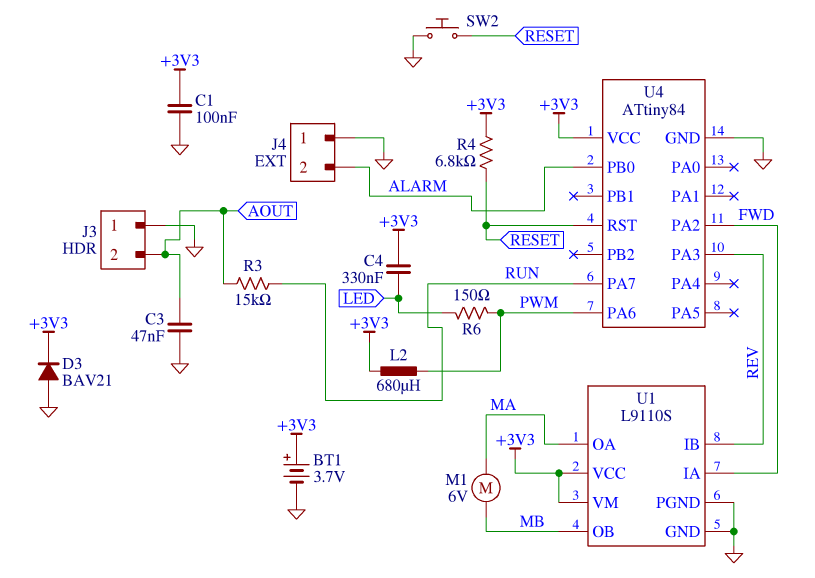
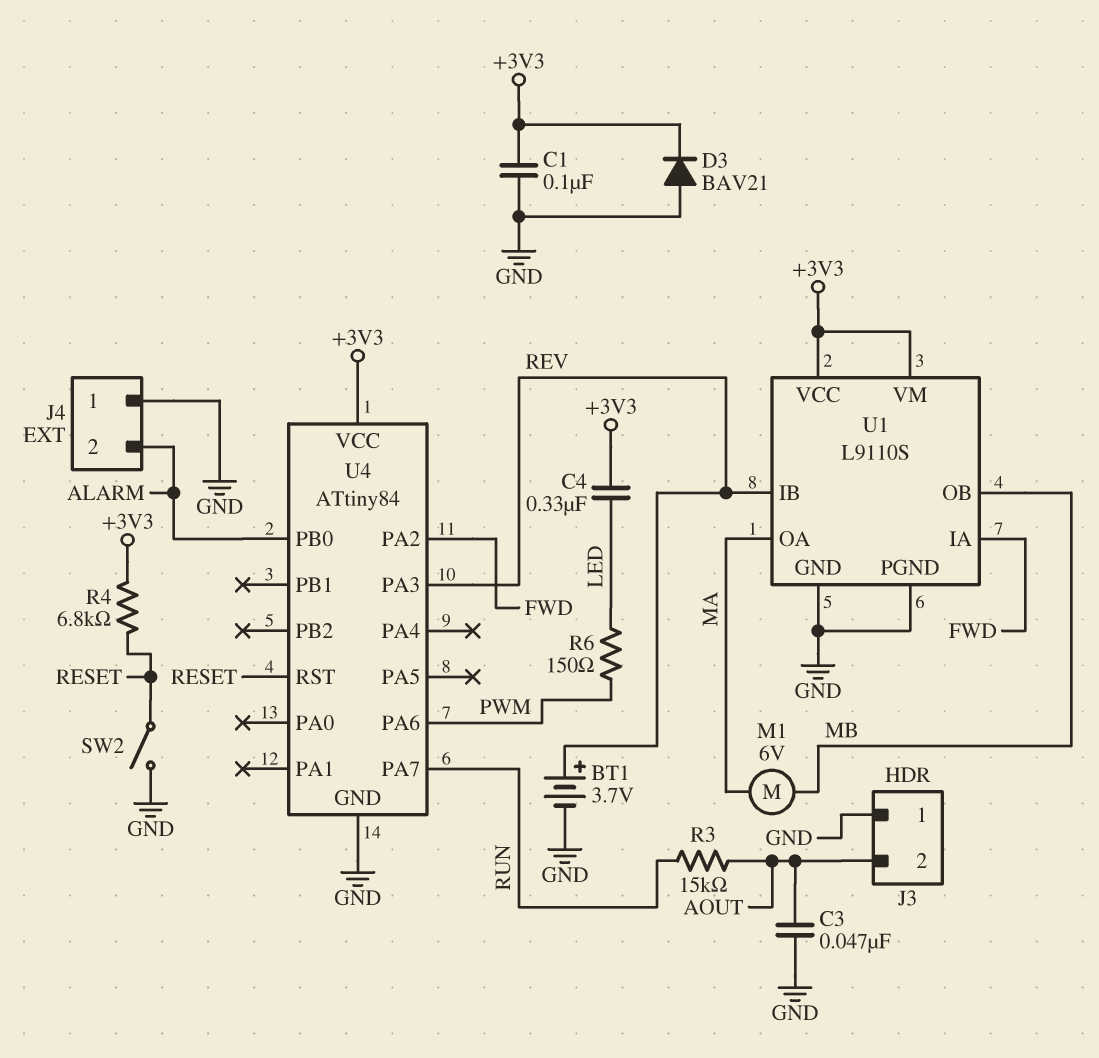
BT1: 3.7V (plus +3V3, minus GND) -> 3.7V (plus REV, minus GND)
L2: 680uH (+3V3, PWM) -> none
SW2: button (GND, RESET) -> switch (GND, RESET)

